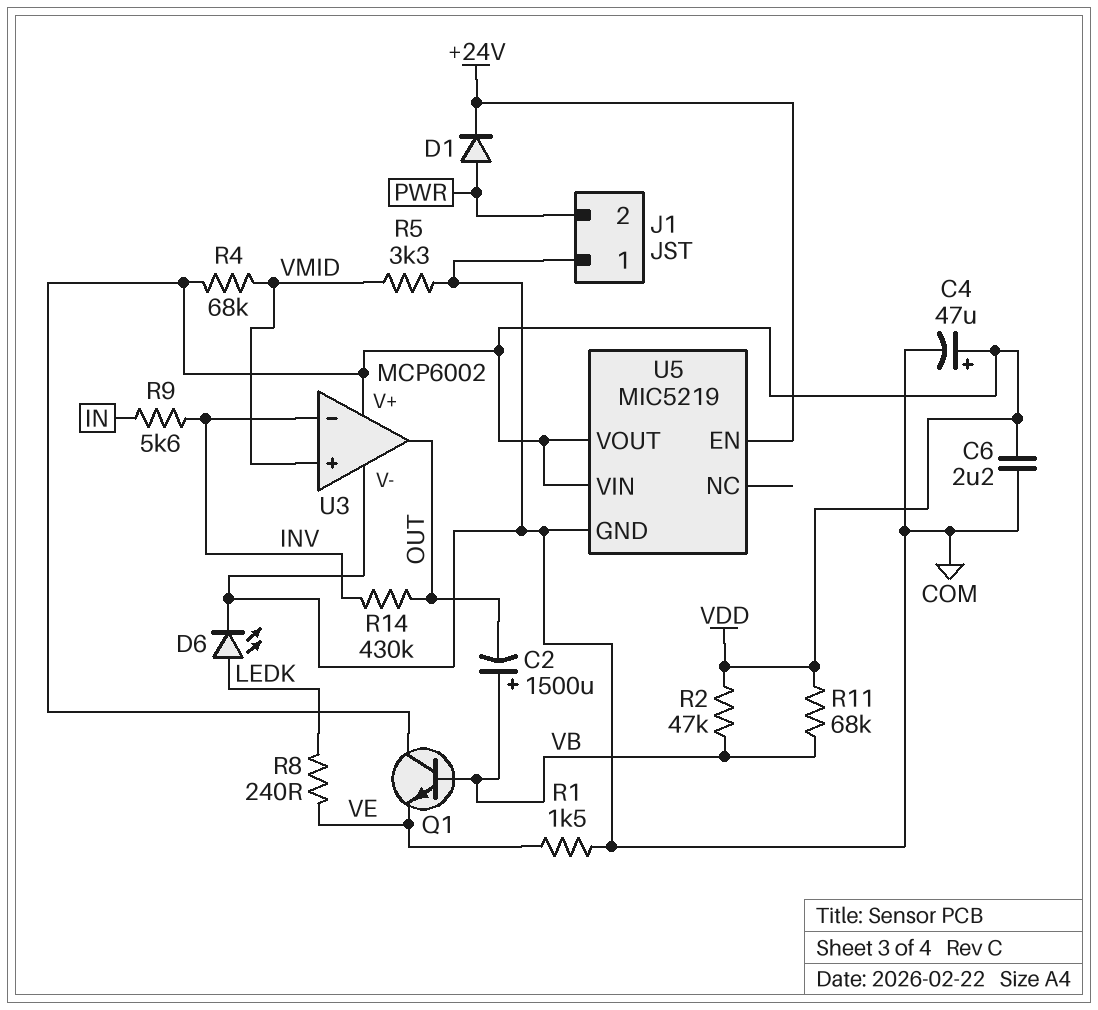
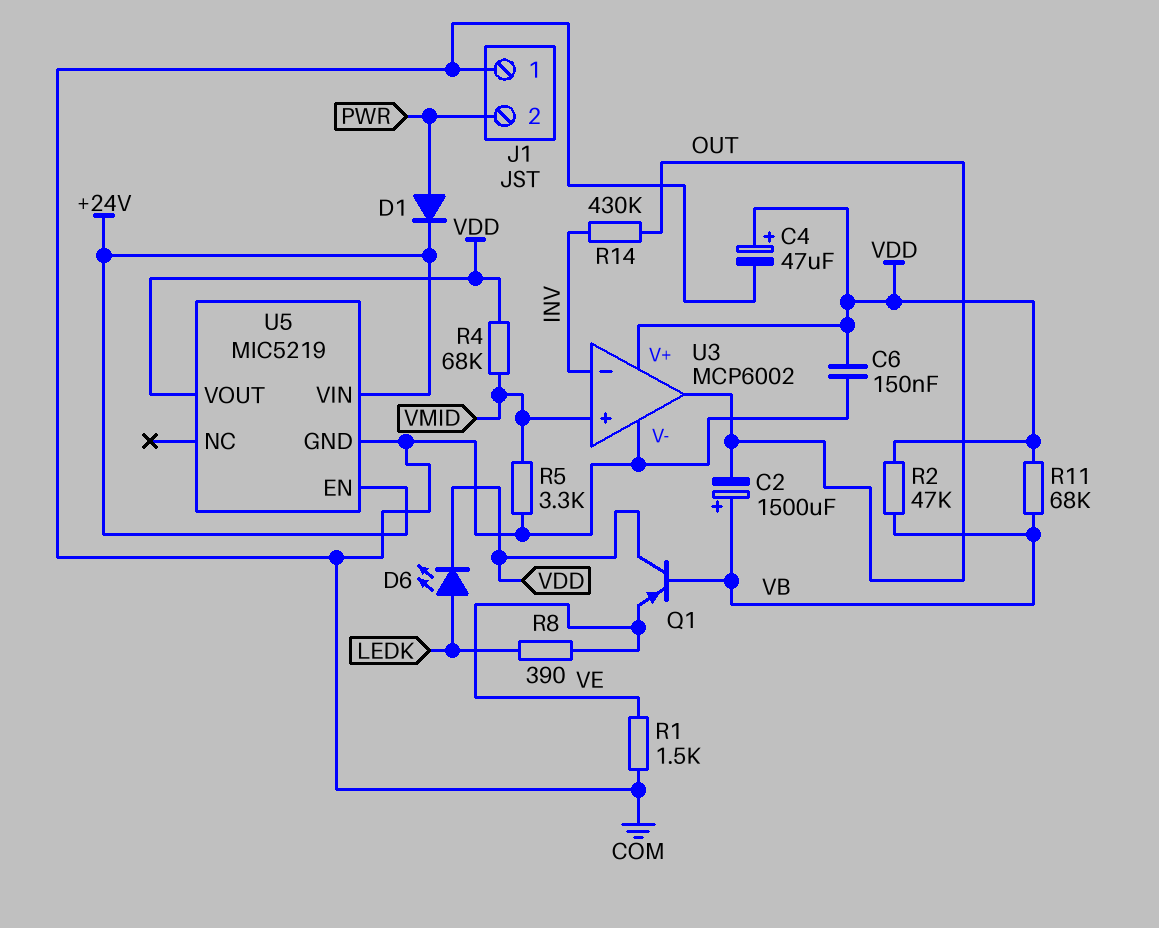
C6: 2.2uF (COM, VDD) -> 150nF (COM, VDD)
D6: LED (A LEDK, K COM) -> LED (A LEDK, K VDD)
Q1: NPN (B VB, C VDD, E VE) -> PNP (B VB, C VDD, E VE)
R8: 240 (LEDK, VE) -> 390 (LEDK, VE)
R9: 5.6k (IN, INV) -> none
U5 pin VIN: VDD -> +24V

